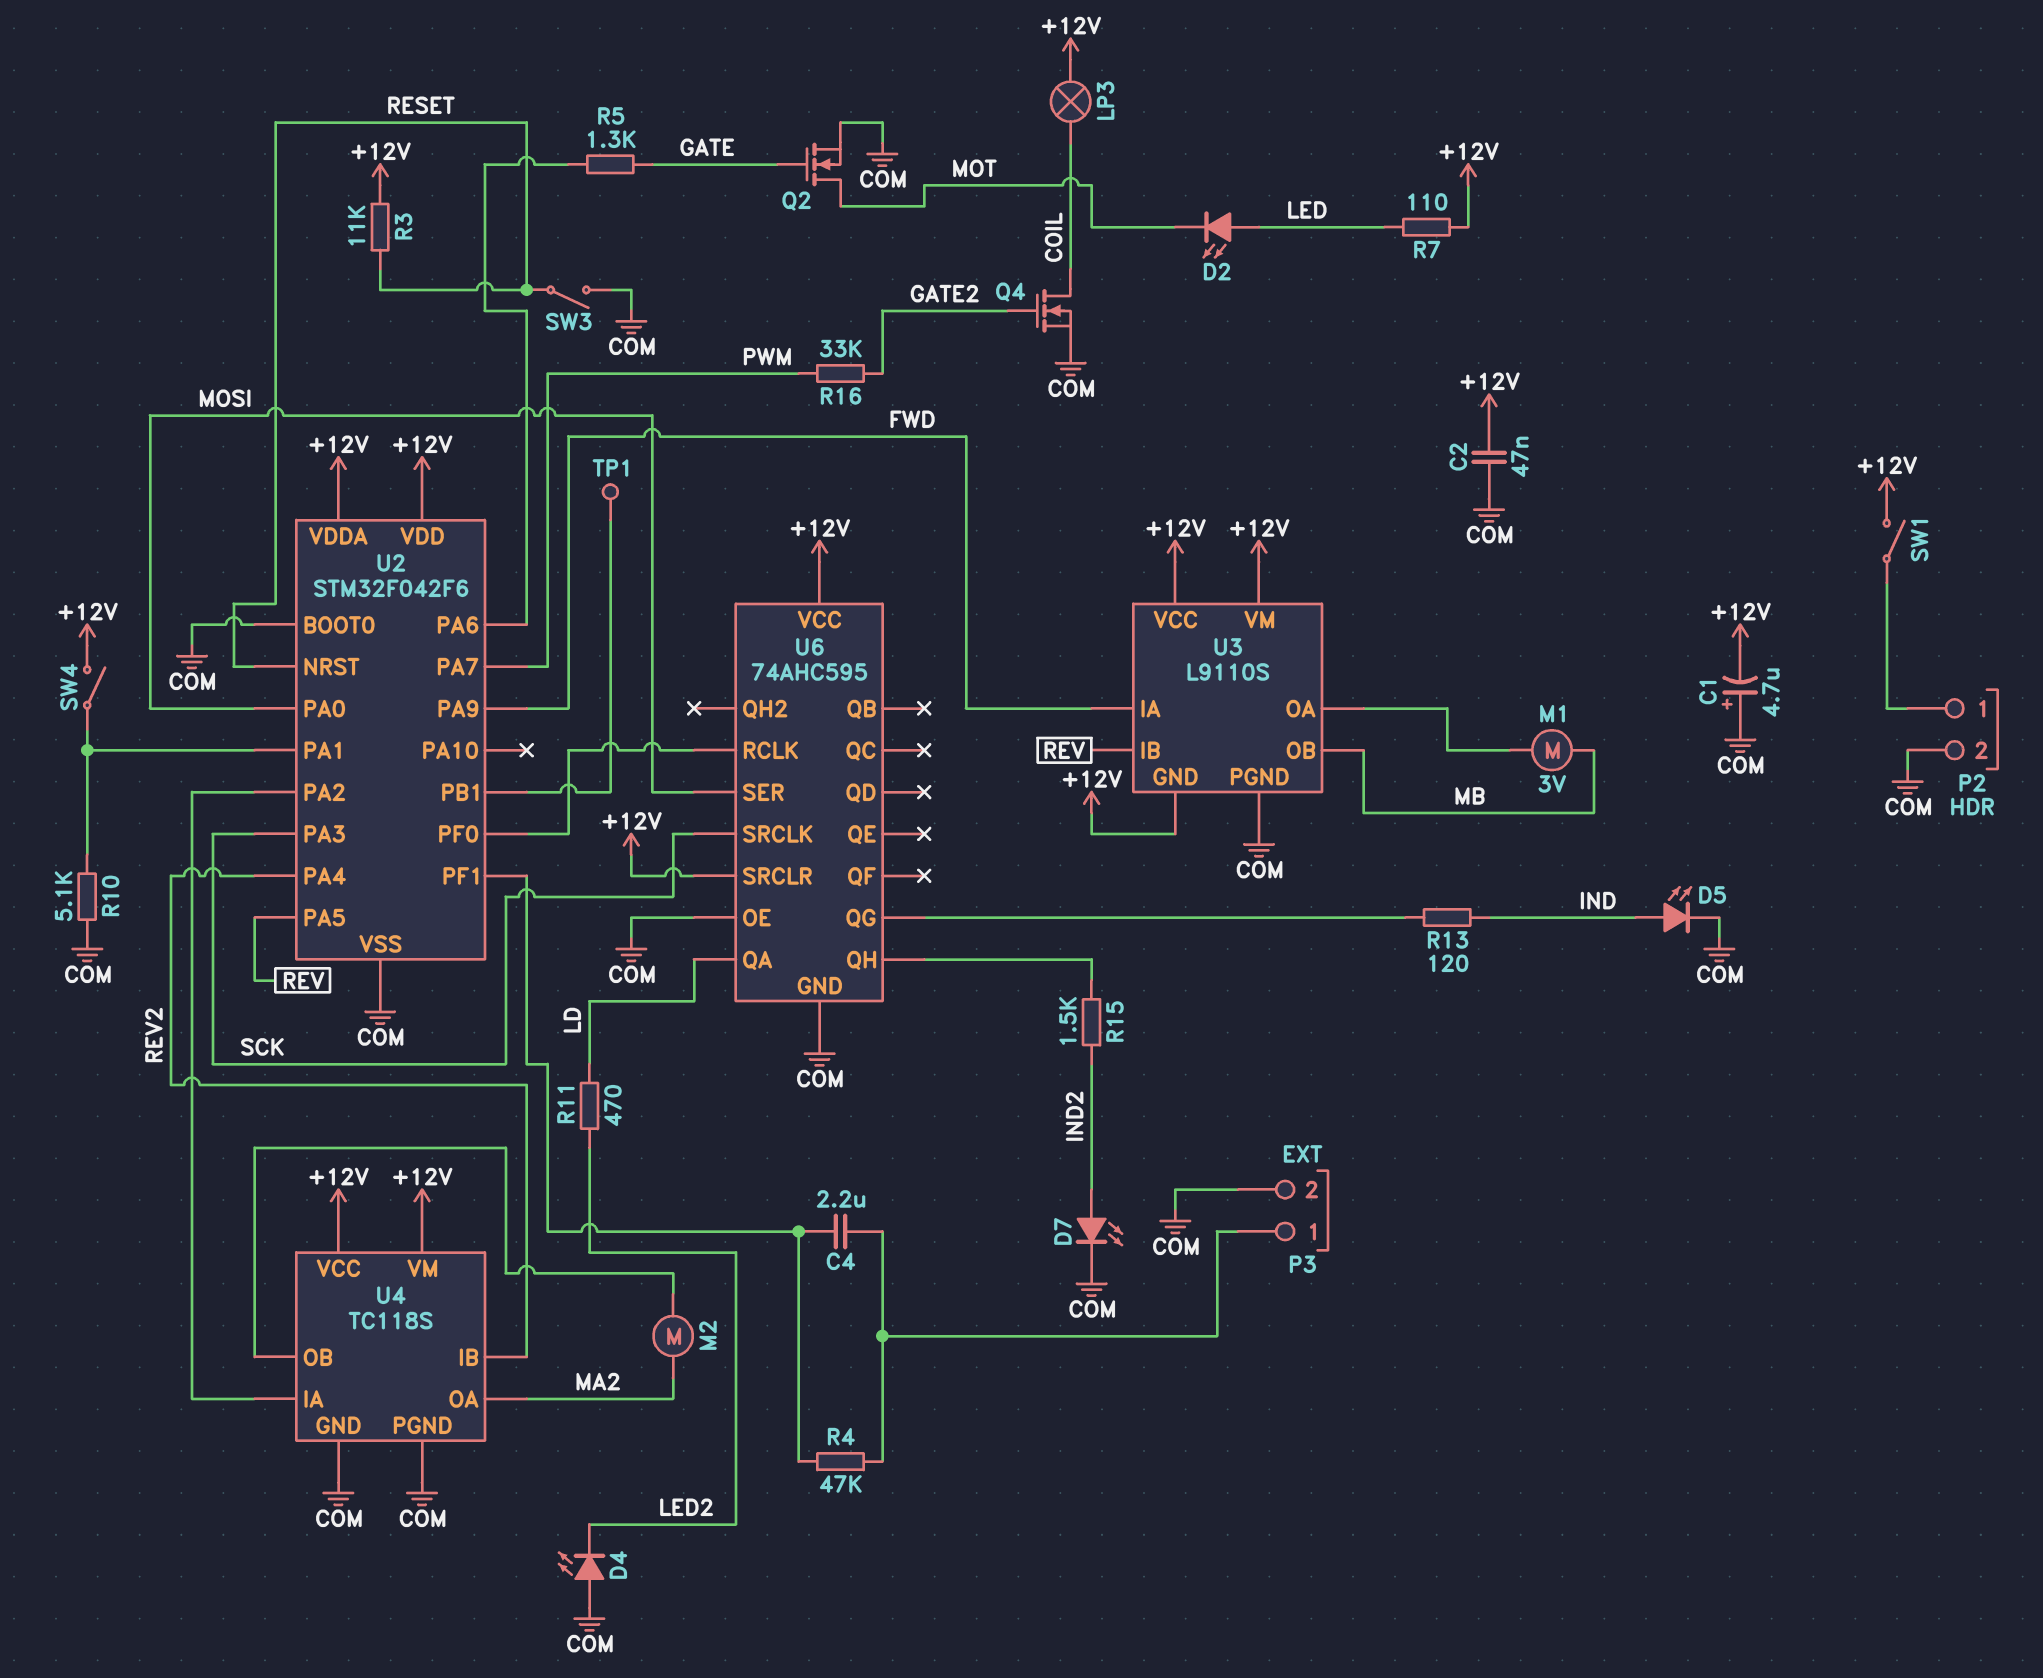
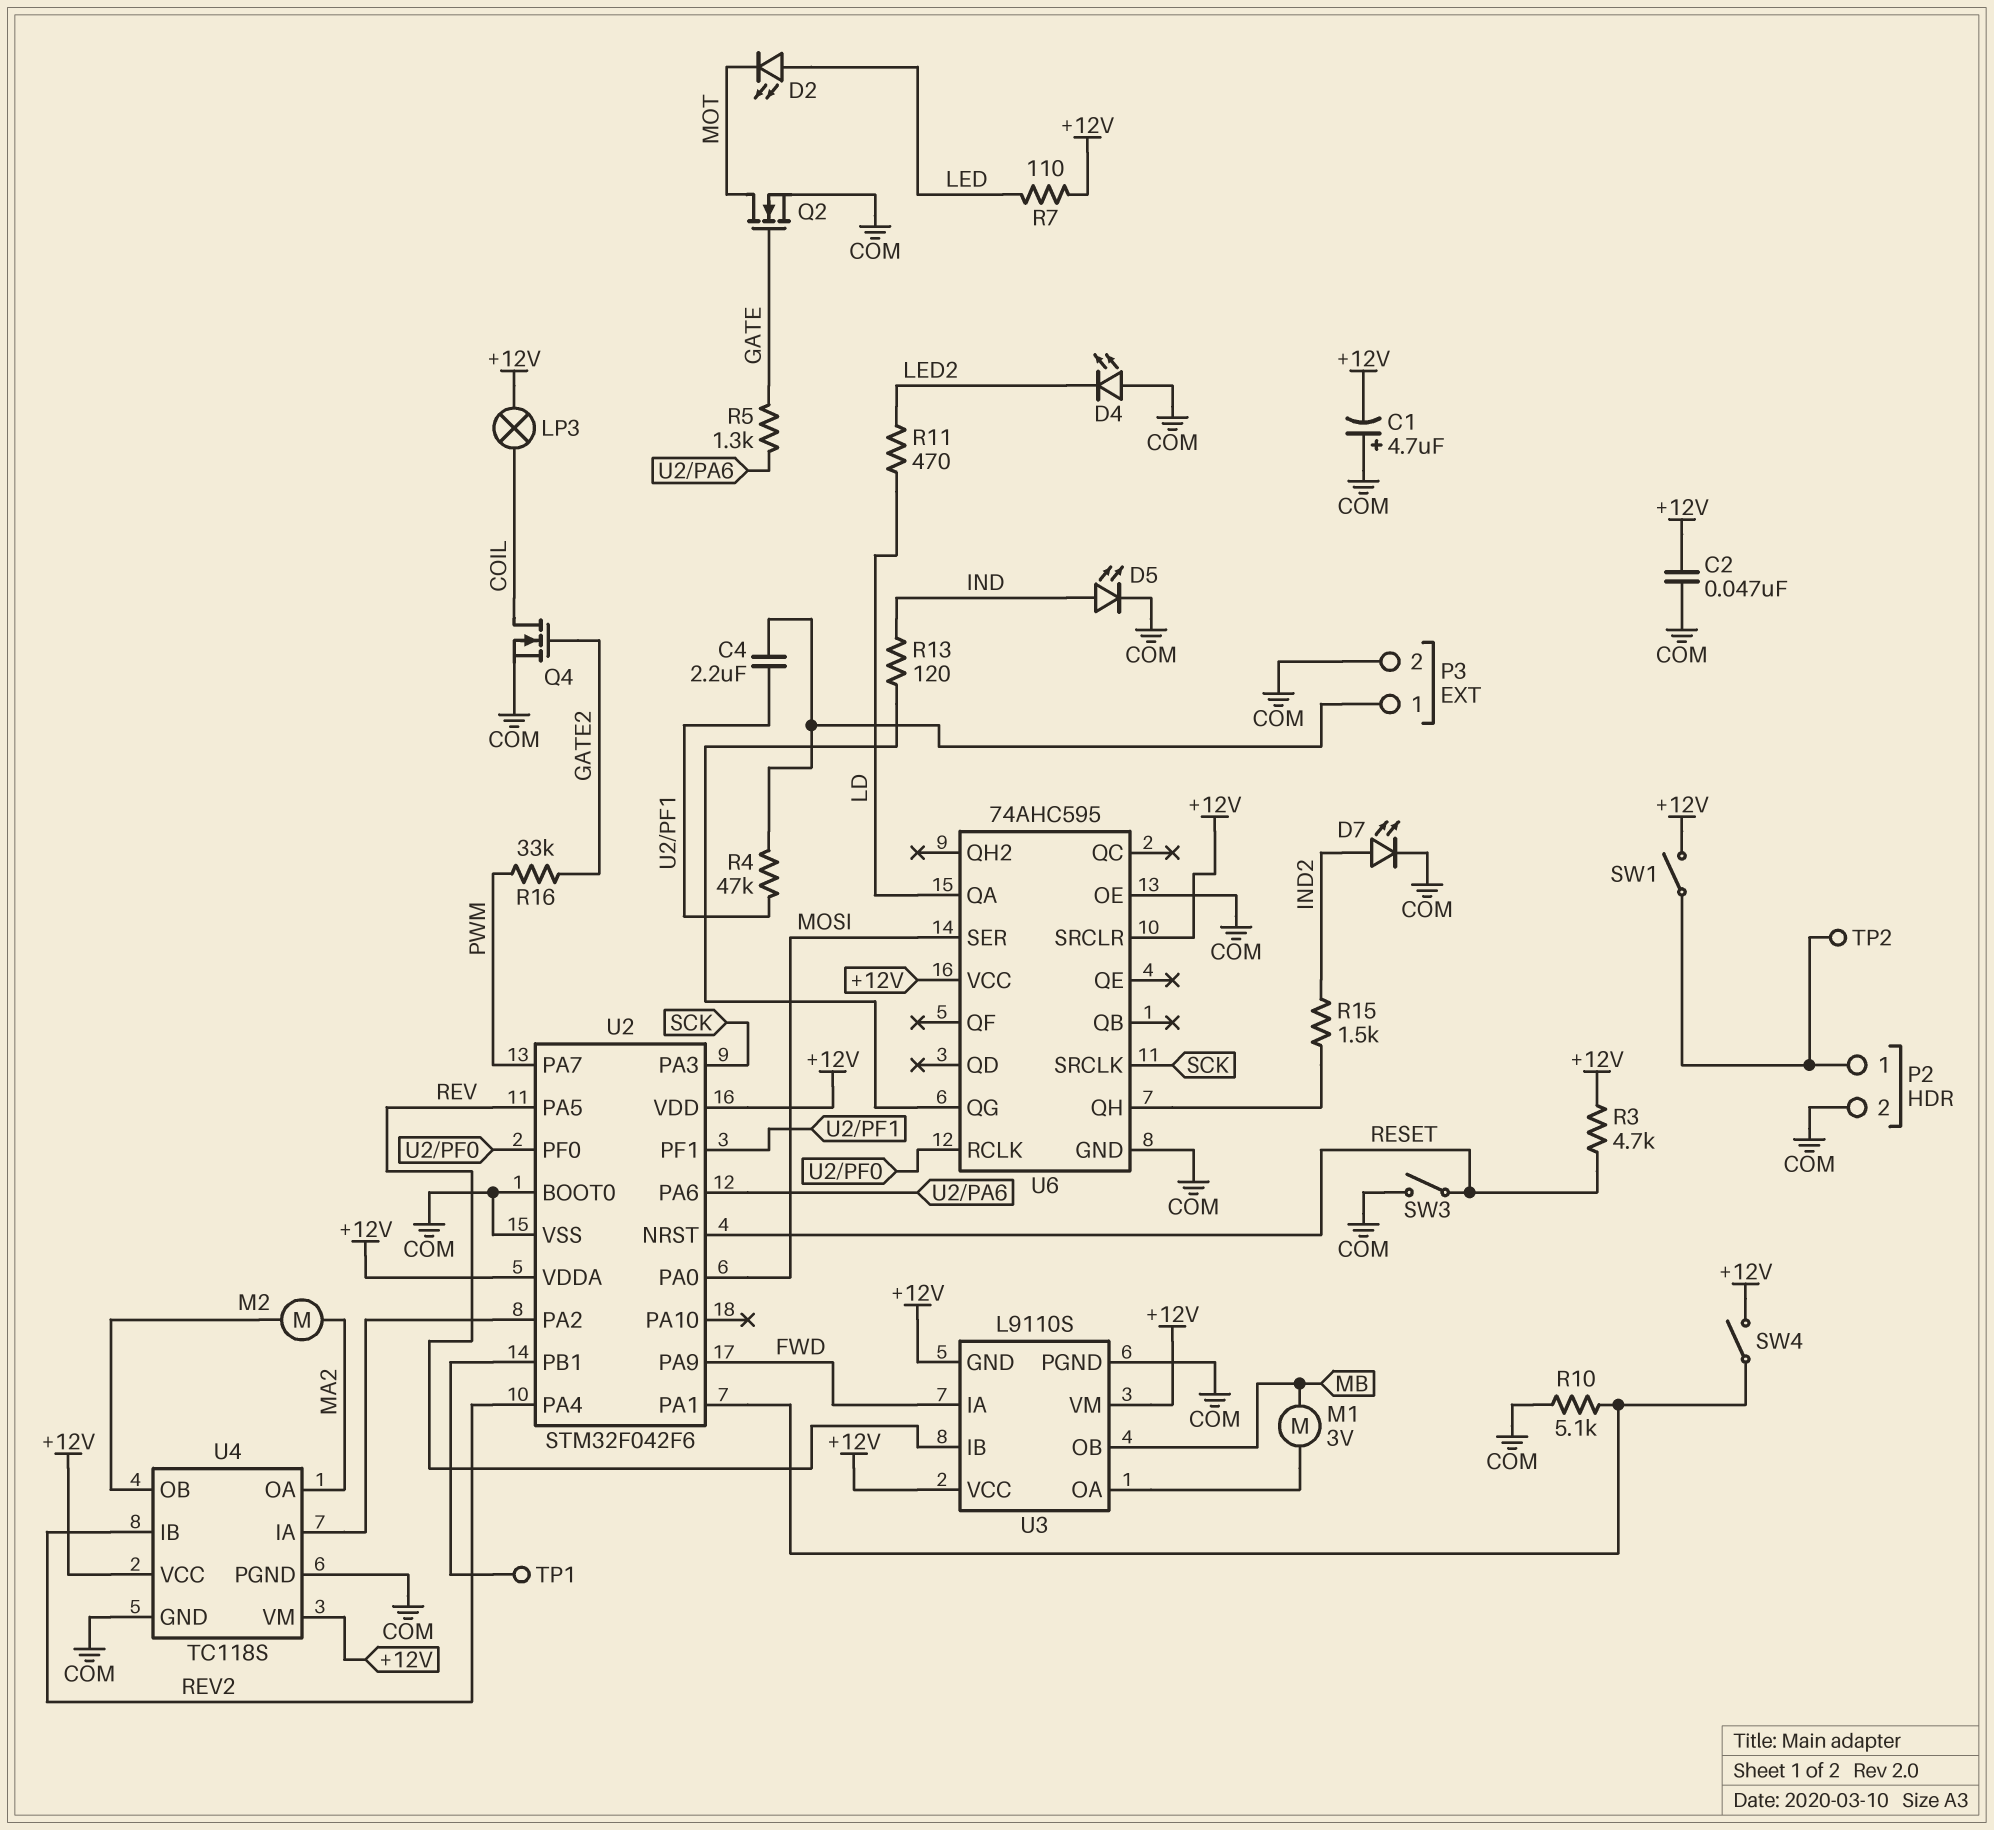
R3: 11k (+12V, RESET) -> 4.7k (+12V, RESET)
TP2: none -> test point (P2/1)

